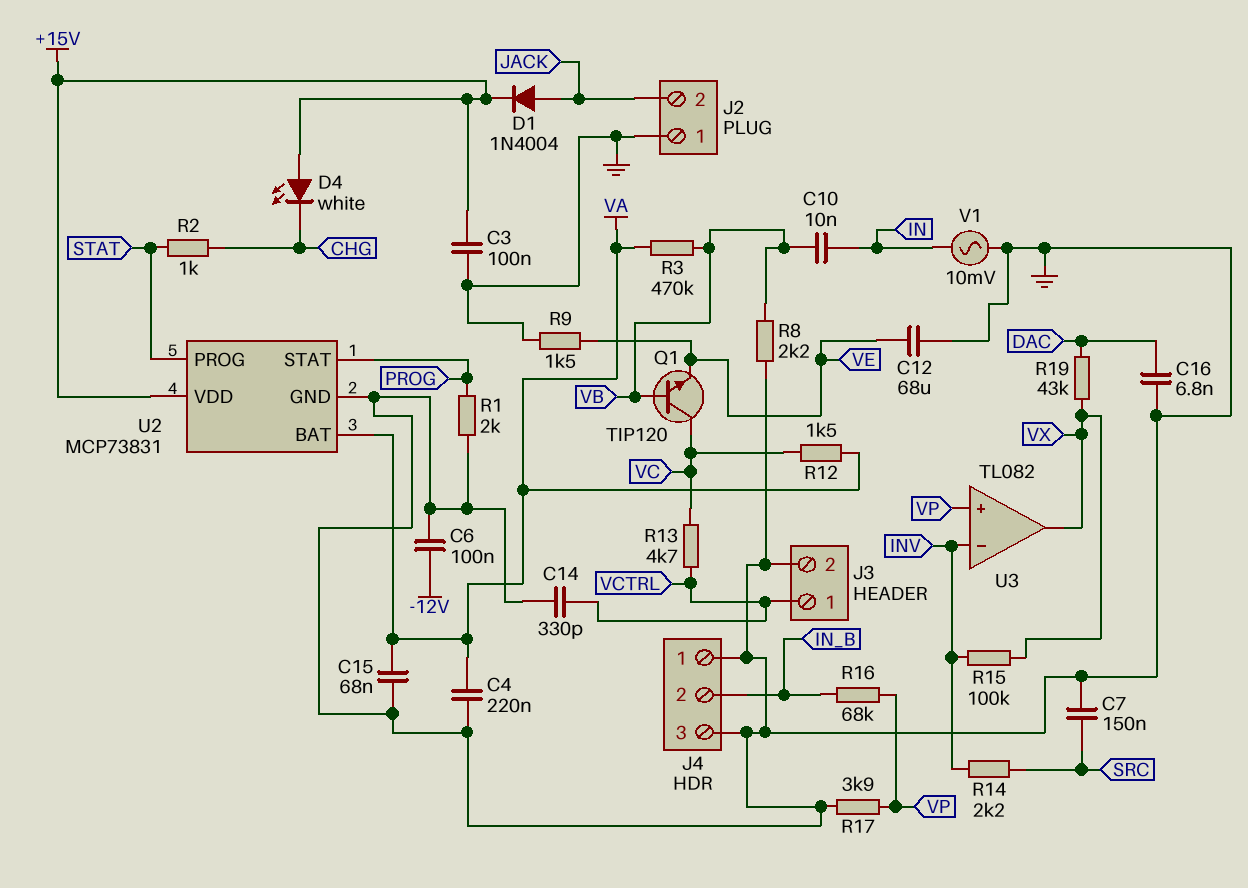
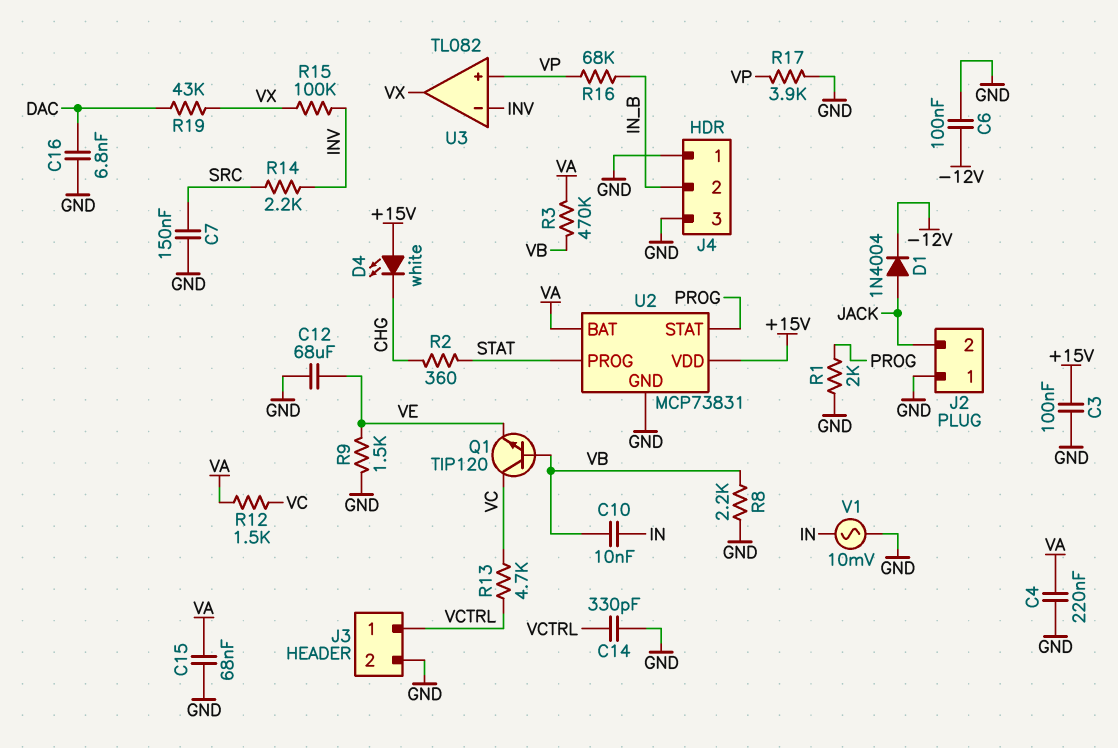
D1: diode 1N4004 (A JACK, K +15V) -> diode 1N4004 (A JACK, K -12V)
R2: 1k (CHG, STAT) -> 360 (CHG, STAT)

